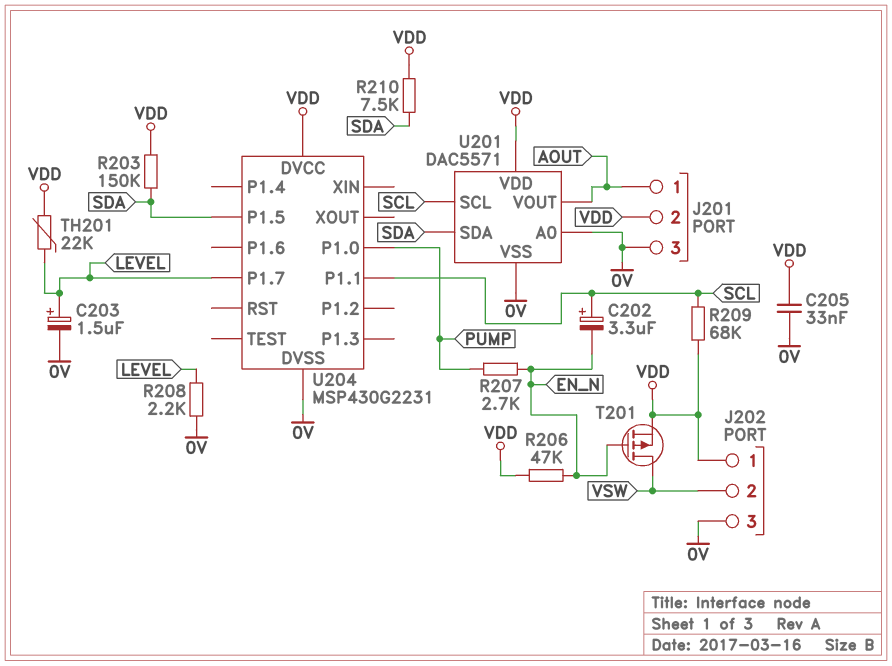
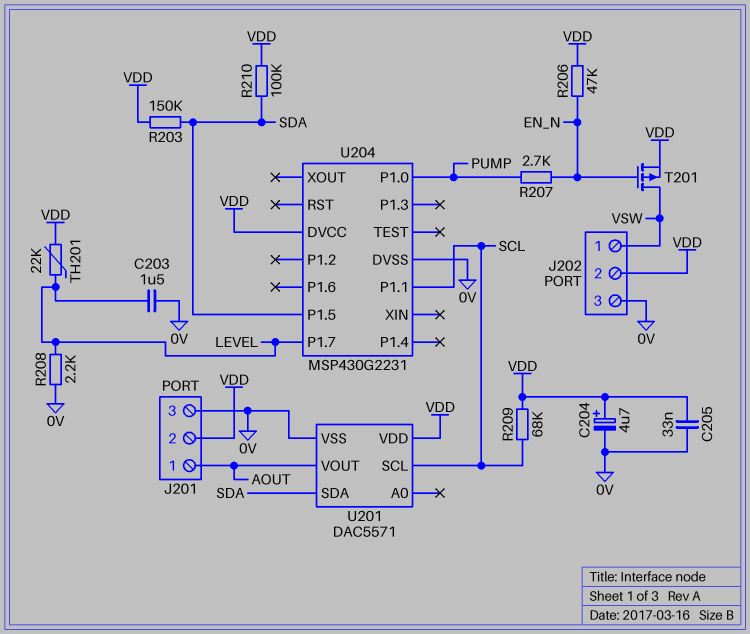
C202: 3.3uF (plus SCL, minus EN_N) -> none
C203: 1.5uF (plus LEVEL, minus 0V) -> 1.5uF (0V, LEVEL)
C204: none -> 4.7uF (plus VDD, minus 0V)
J202 pin 1: VDD -> VSW
J202 pin 2: VSW -> VDD
R210: 7.5k (SDA, VDD) -> 100k (SDA, VDD)
U201 pin A0: 0V -> none

